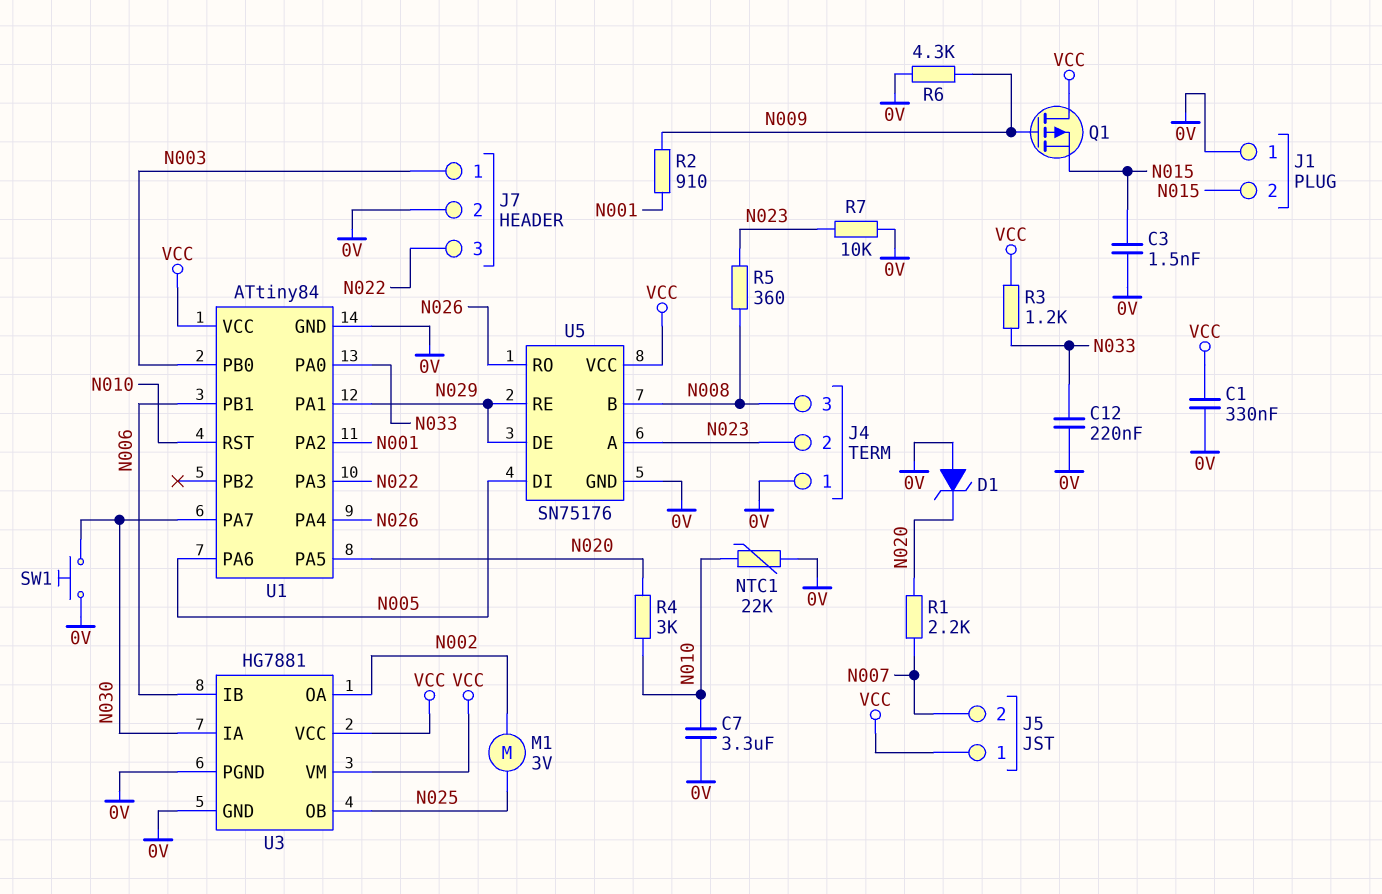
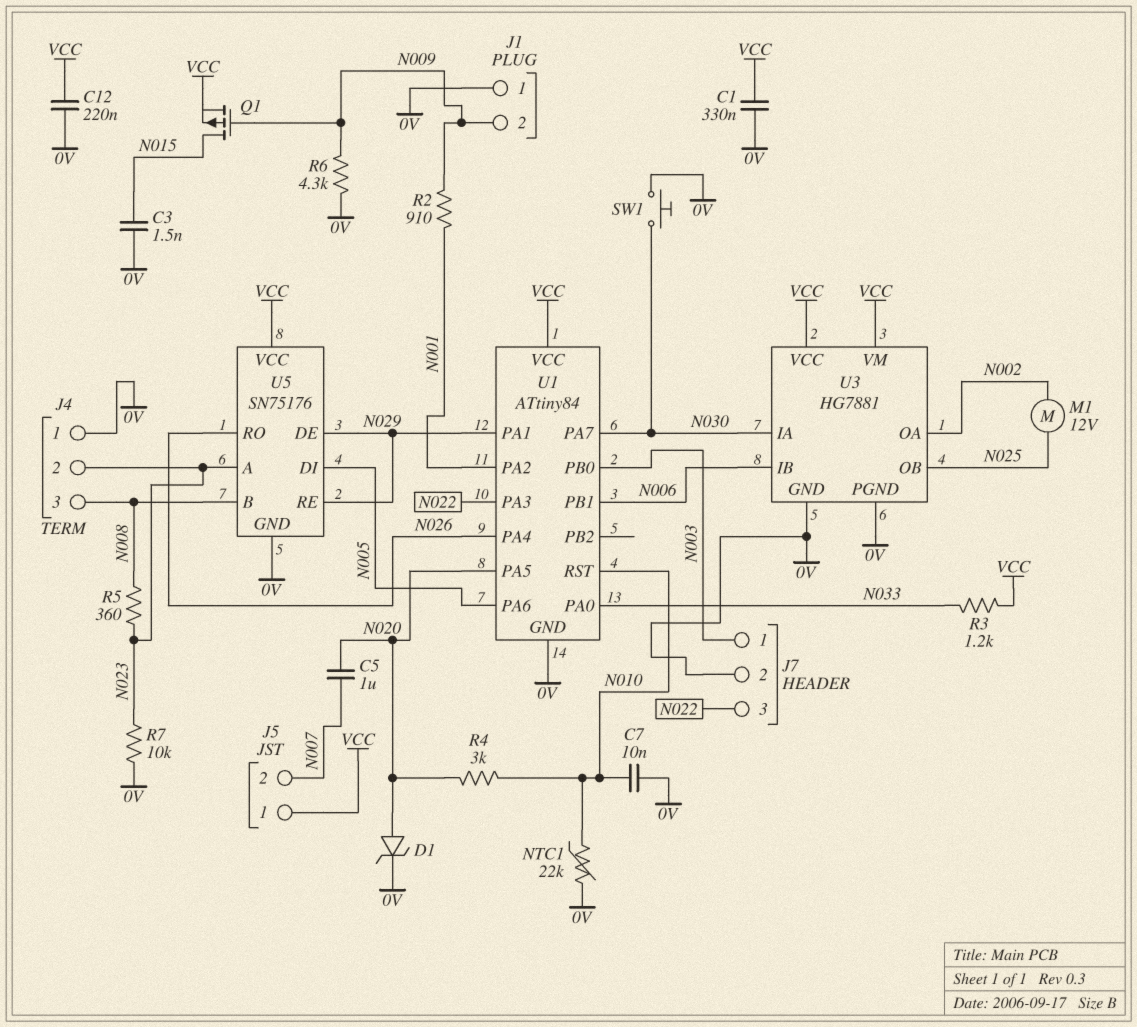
C5: none -> 1uF (N007, N020)
C7: 3.3uF (0V, N010) -> 10nF (0V, N010)
C12: 220nF (0V, N033) -> 220nF (0V, VCC)
D1: zener (A 0V, K N020) -> zener (A N020, K 0V)
J1 pin 2: N015 -> N009
M1: motor 3V (N002, N025) -> motor 12V (N002, N025)
Q1: PMOS (G N009, D VCC, S N015) -> PMOS (G N009, D N015, S VCC)
R1: 2.2k (N007, N020) -> none

